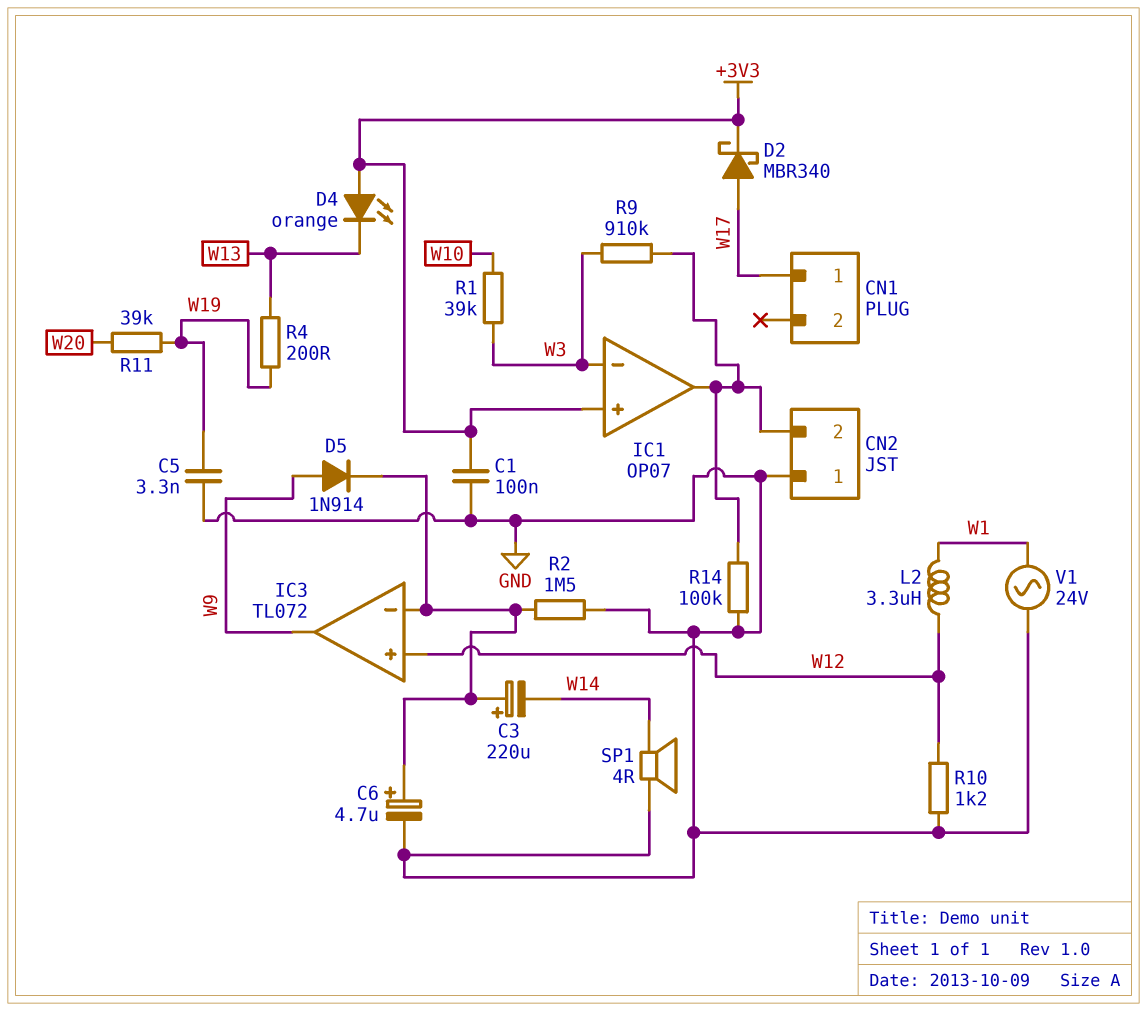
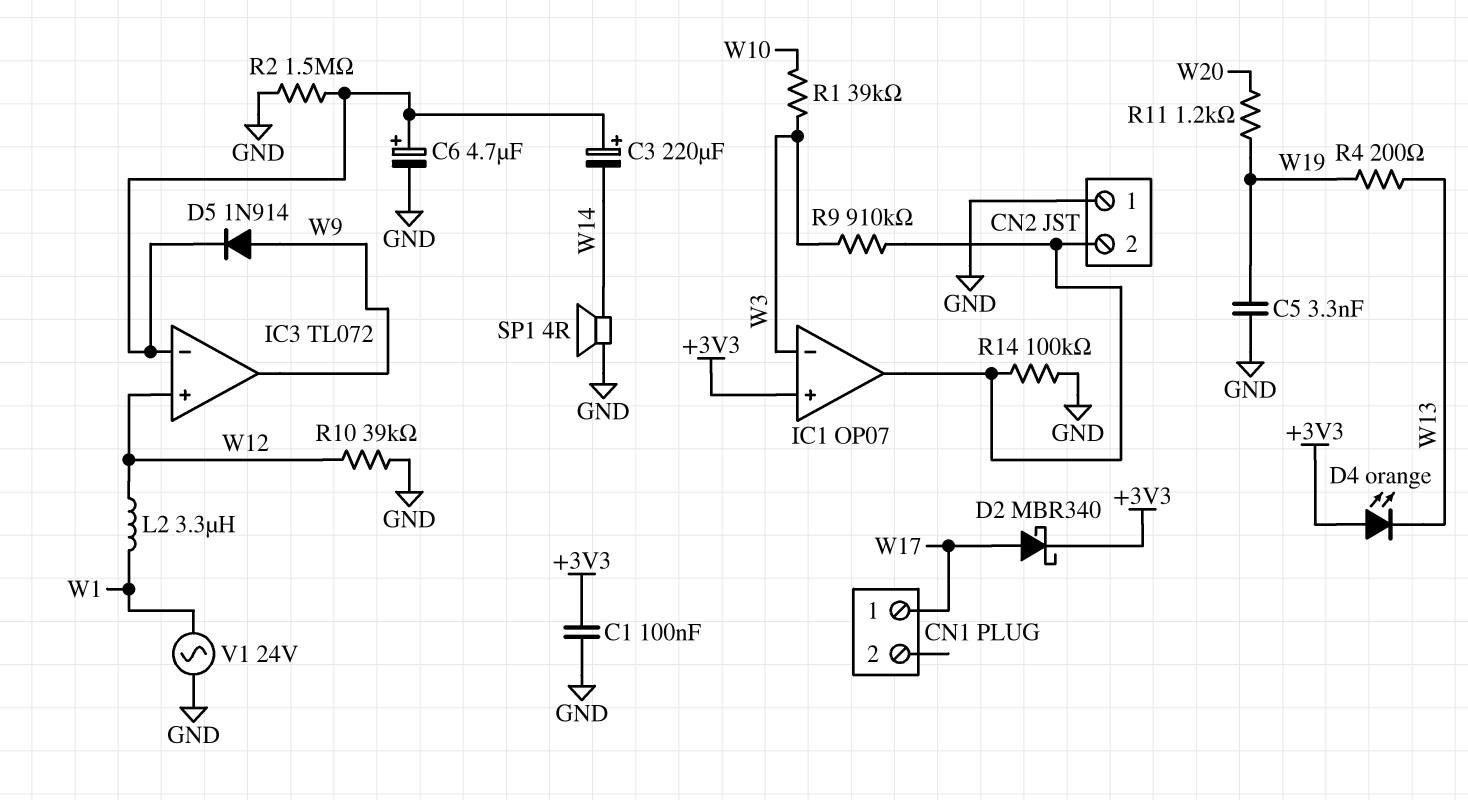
R10: 1.2k (GND, W12) -> 39k (GND, W12)
R11: 39k (W19, W20) -> 1.2k (W19, W20)

